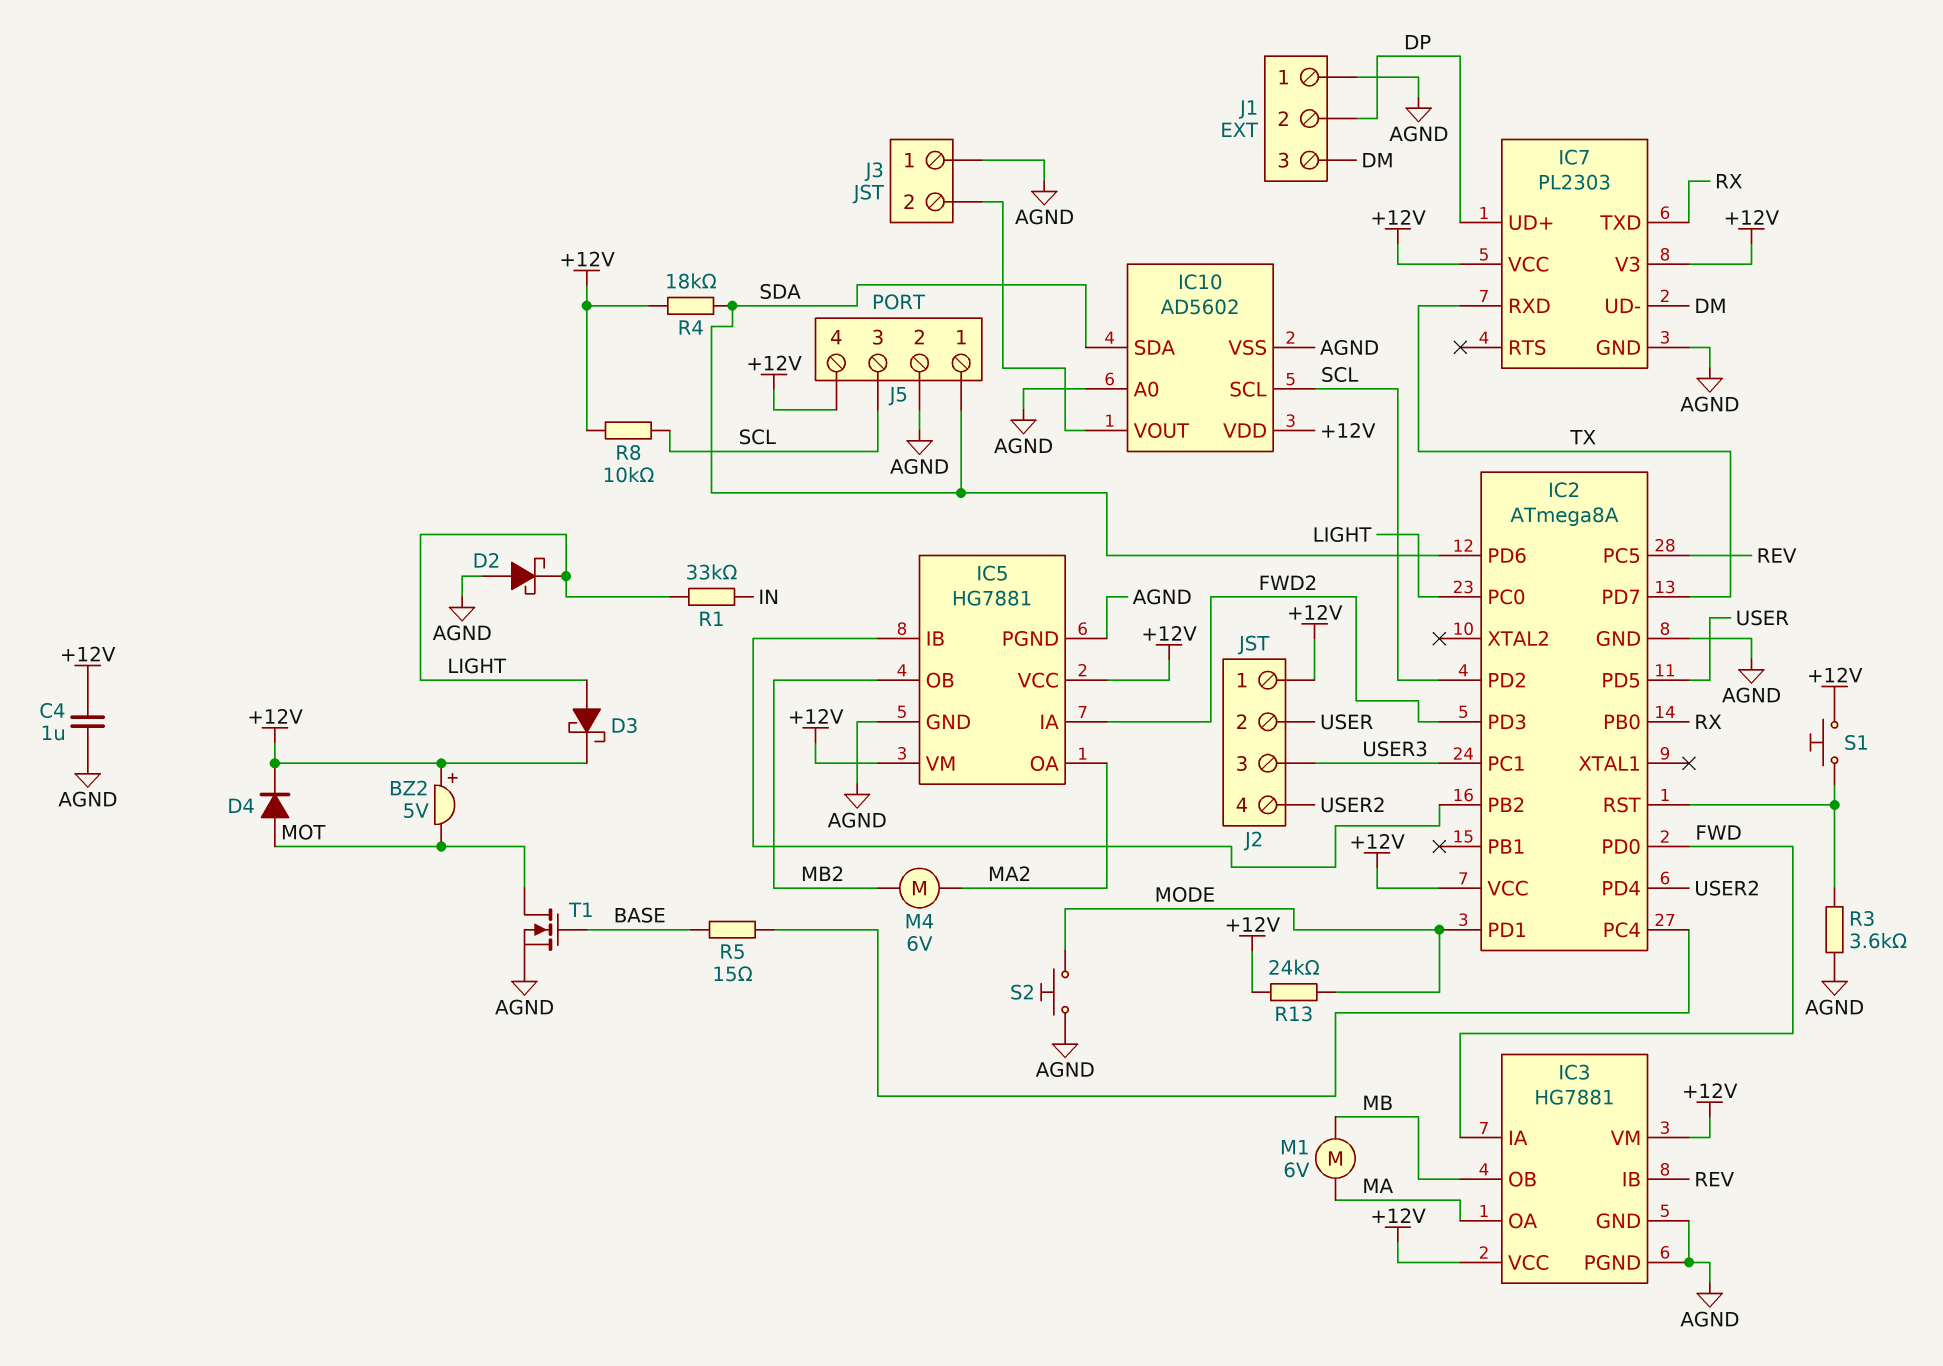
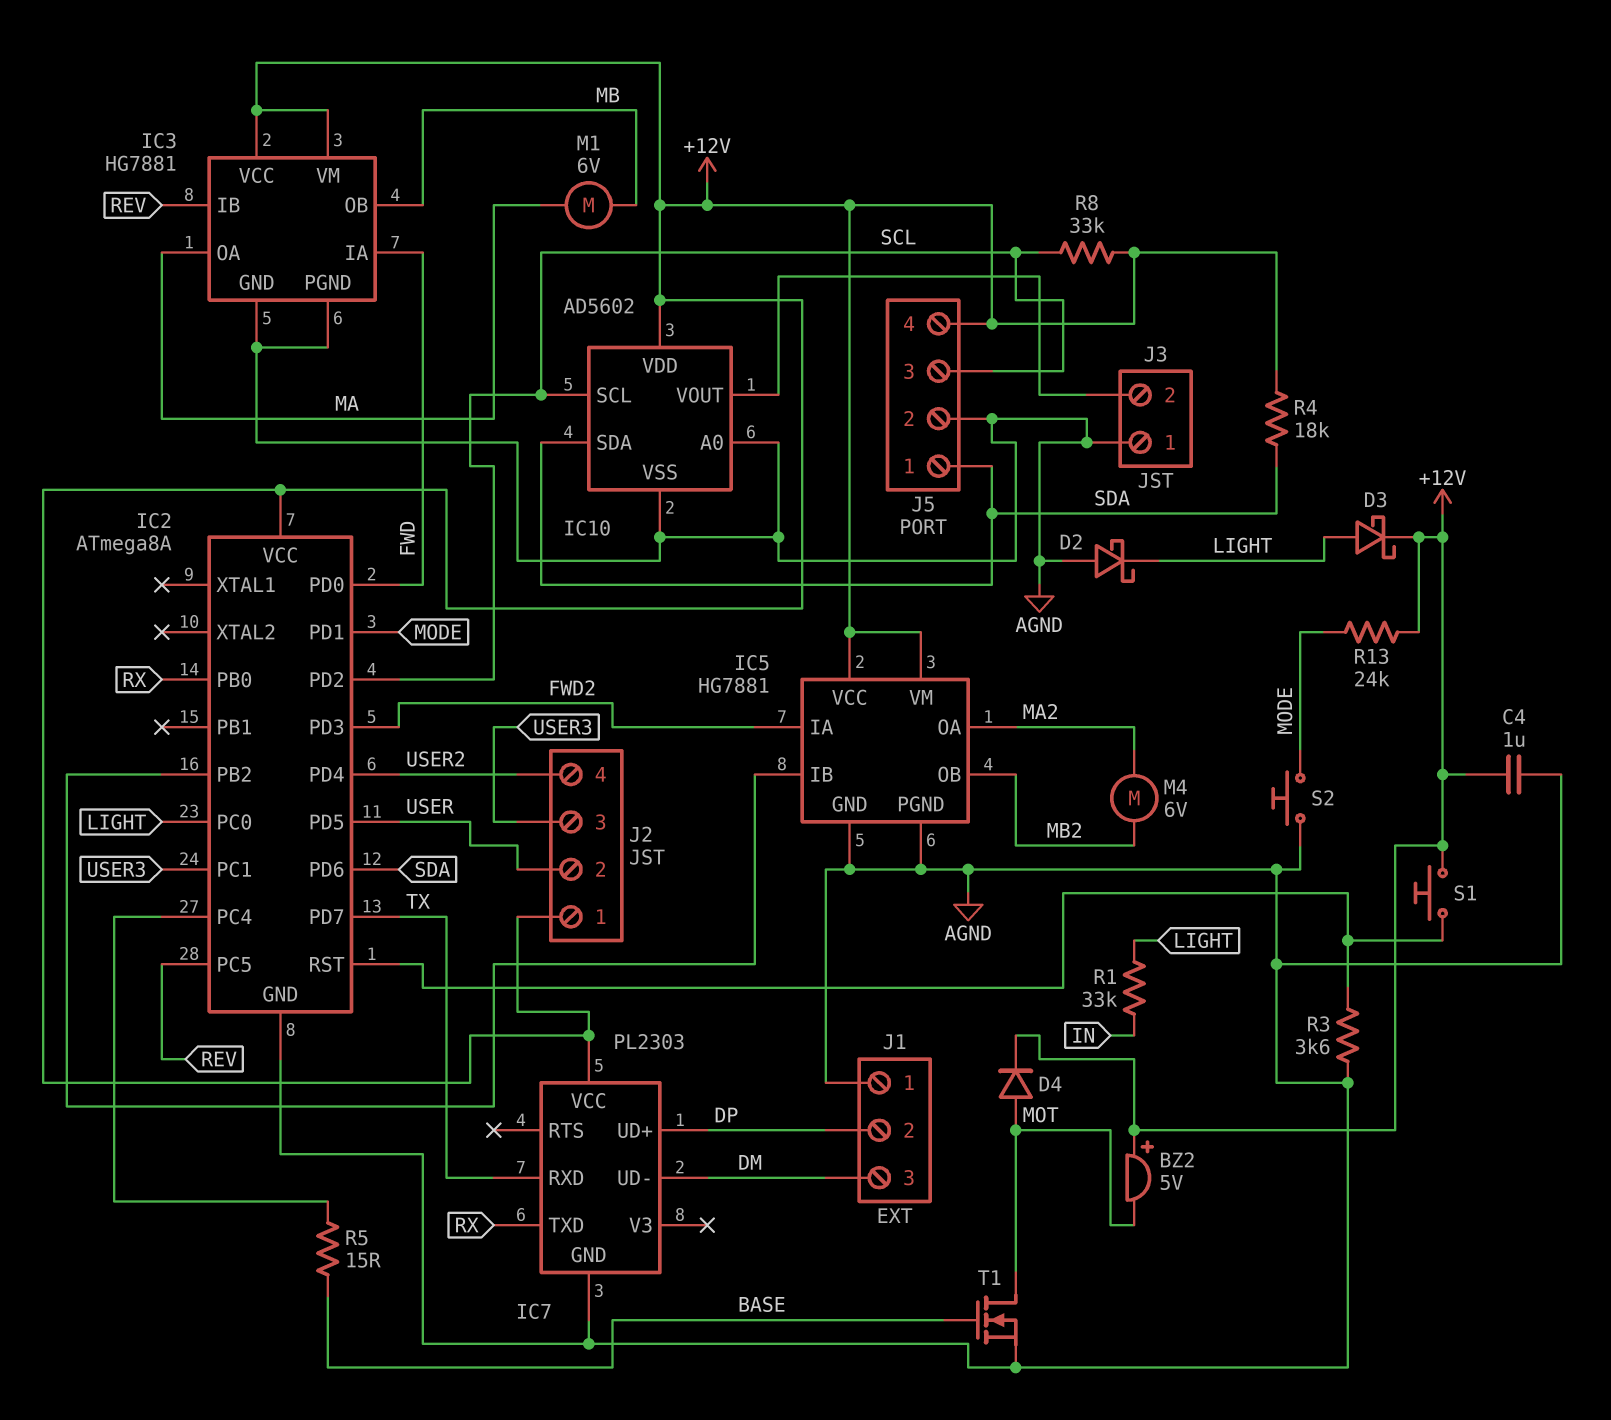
IC7 pin V3: +12V -> none
R8: 10k (+12V, SCL) -> 33k (+12V, SCL)

